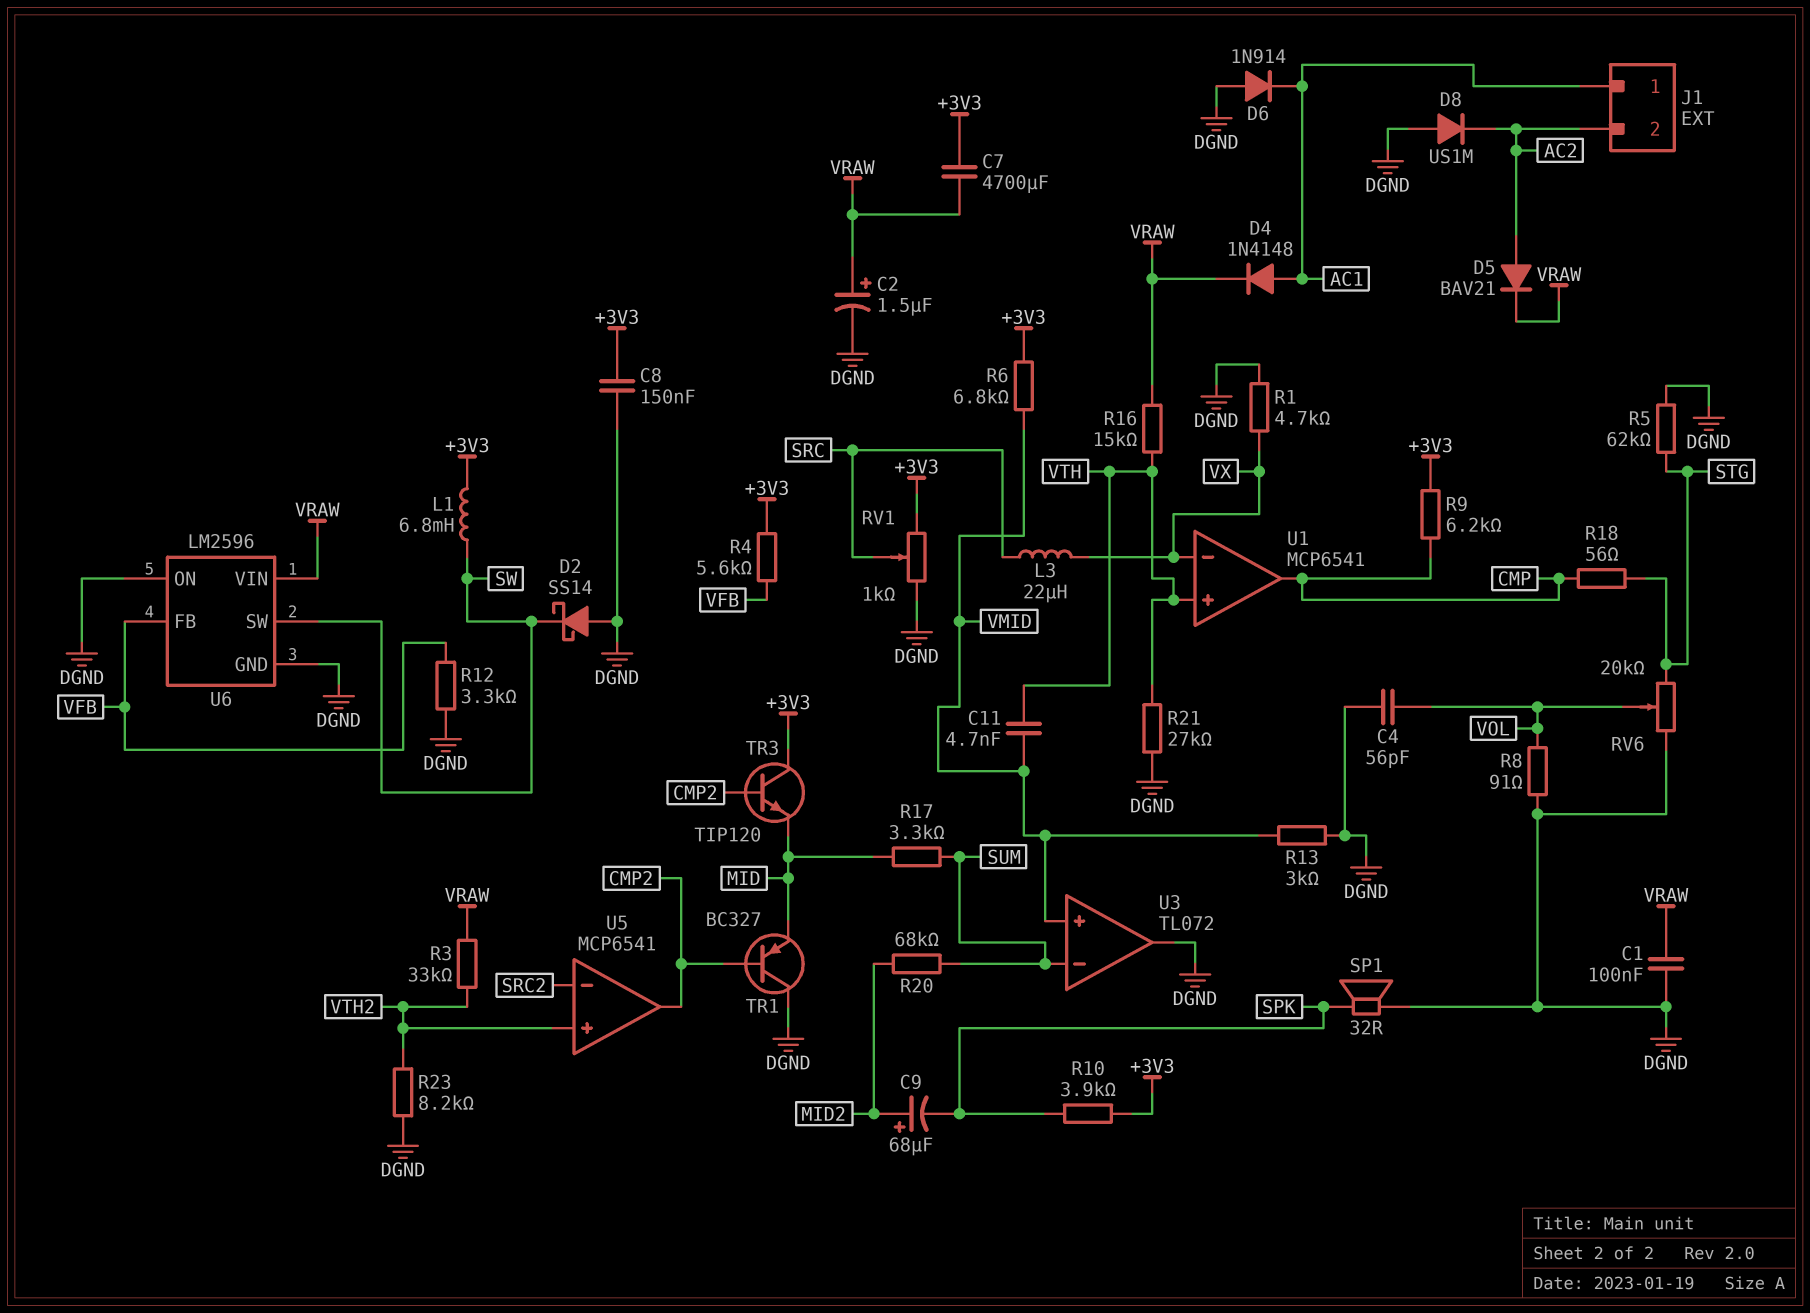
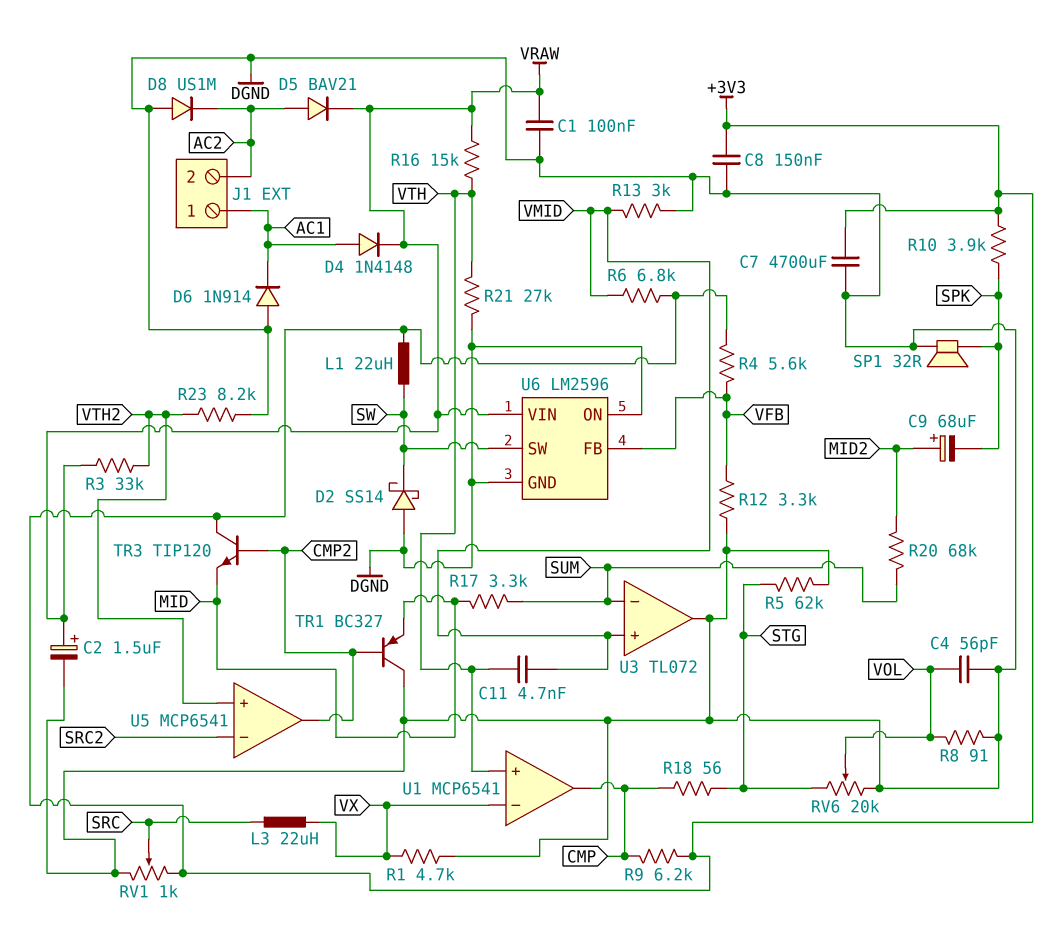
C7: 4700uF (+3V3, VRAW) -> 4700uF (+3V3, DGND)
L1: 6.8mH (+3V3, SW) -> 22uH (+3V3, SW)

